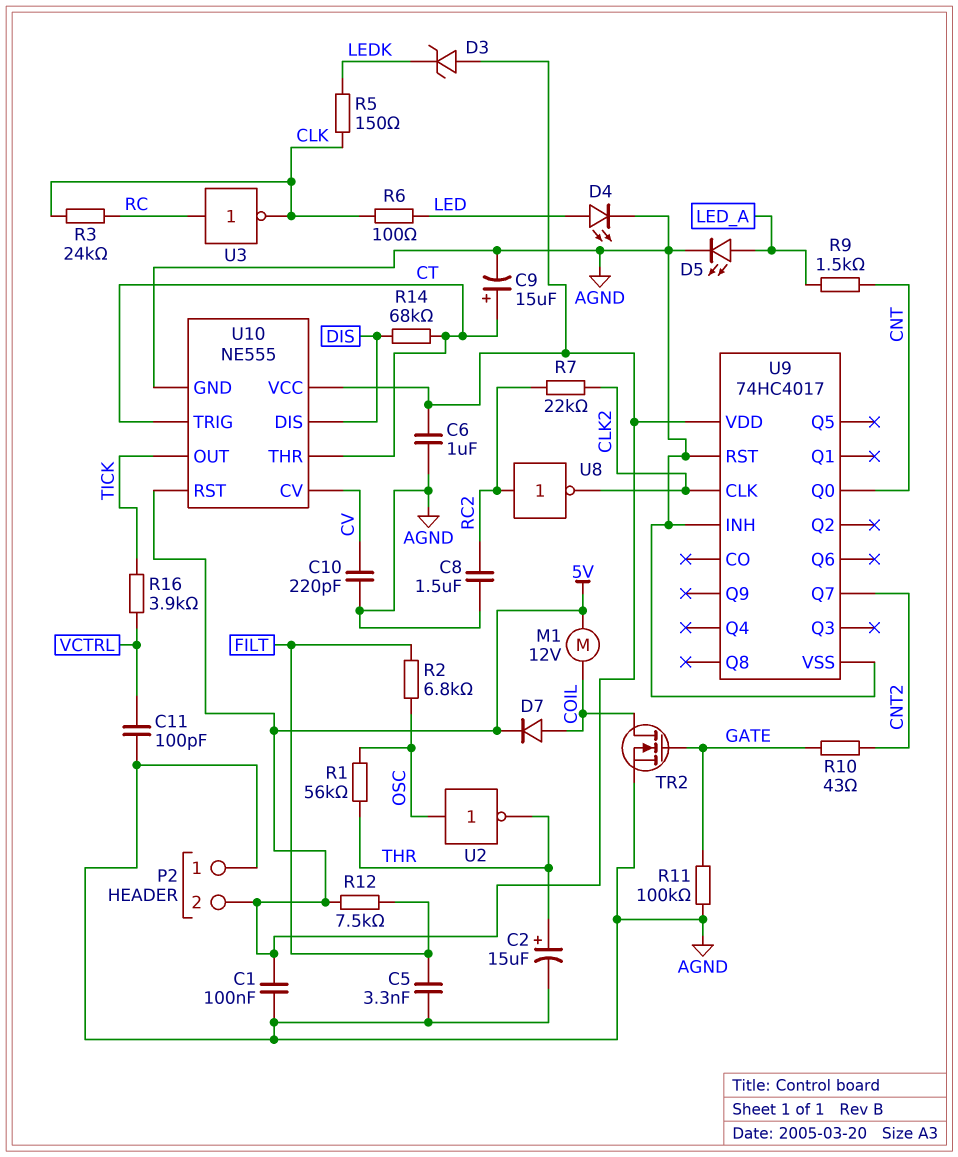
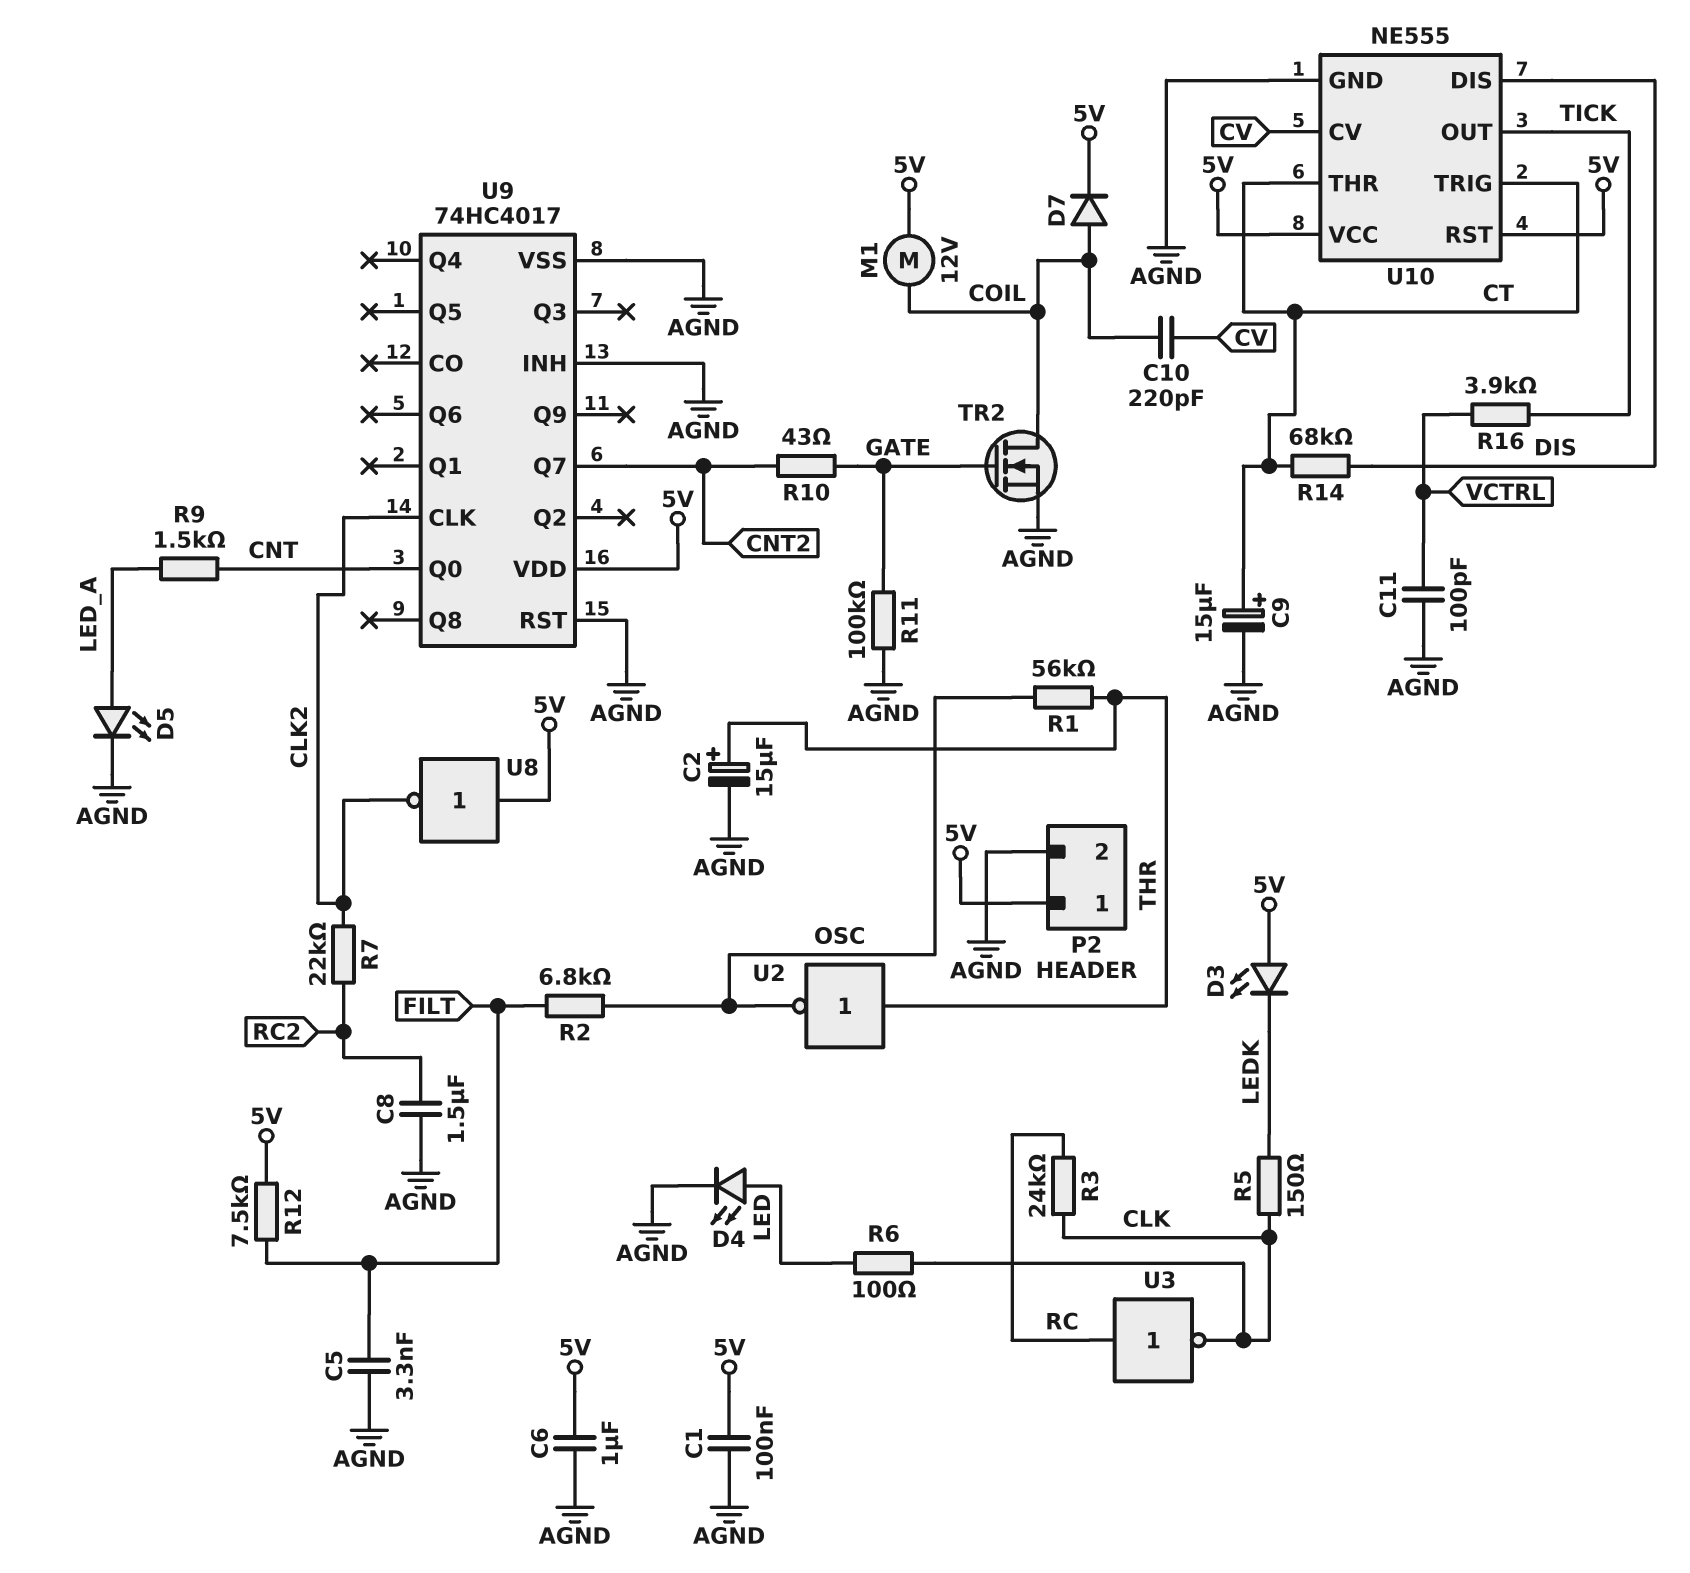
C10: 220pF (AGND, CV) -> 220pF (COIL, CV)
D3: zener (A 5V, K LEDK) -> LED (A 5V, K LEDK)
P2 pin 1: AGND -> 5V
P2 pin 2: 5V -> AGND
U2: NOT (in OSC, out THR) -> NOT (in THR, out OSC)
U8: NOT (in RC2, out CLK2) -> NOT (in 5V, out CLK2)

